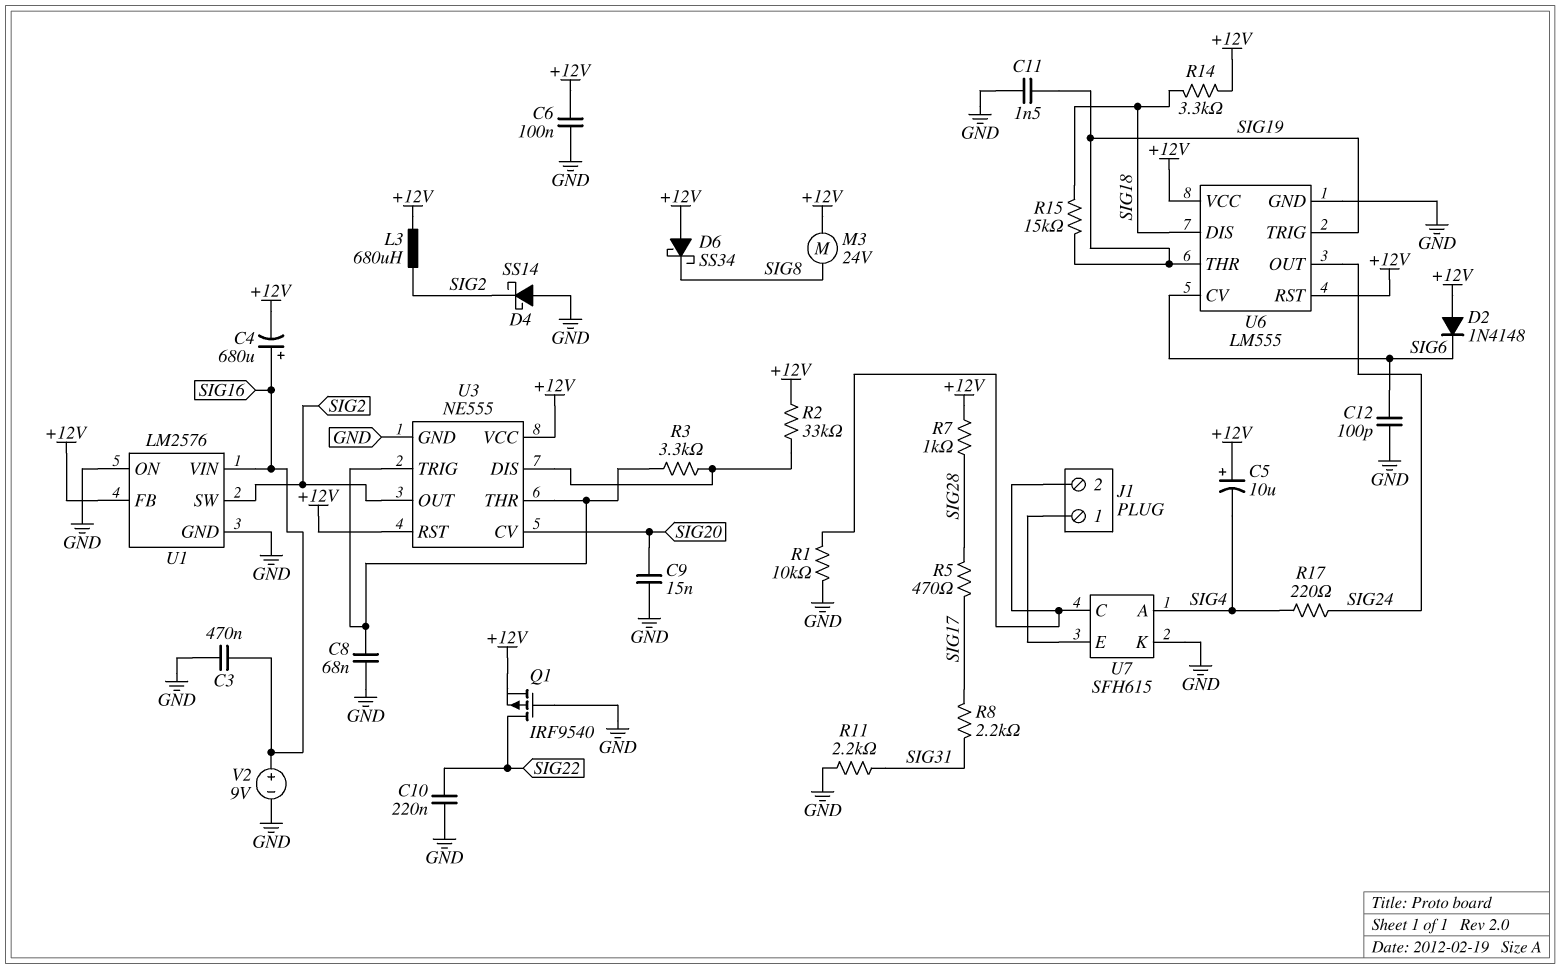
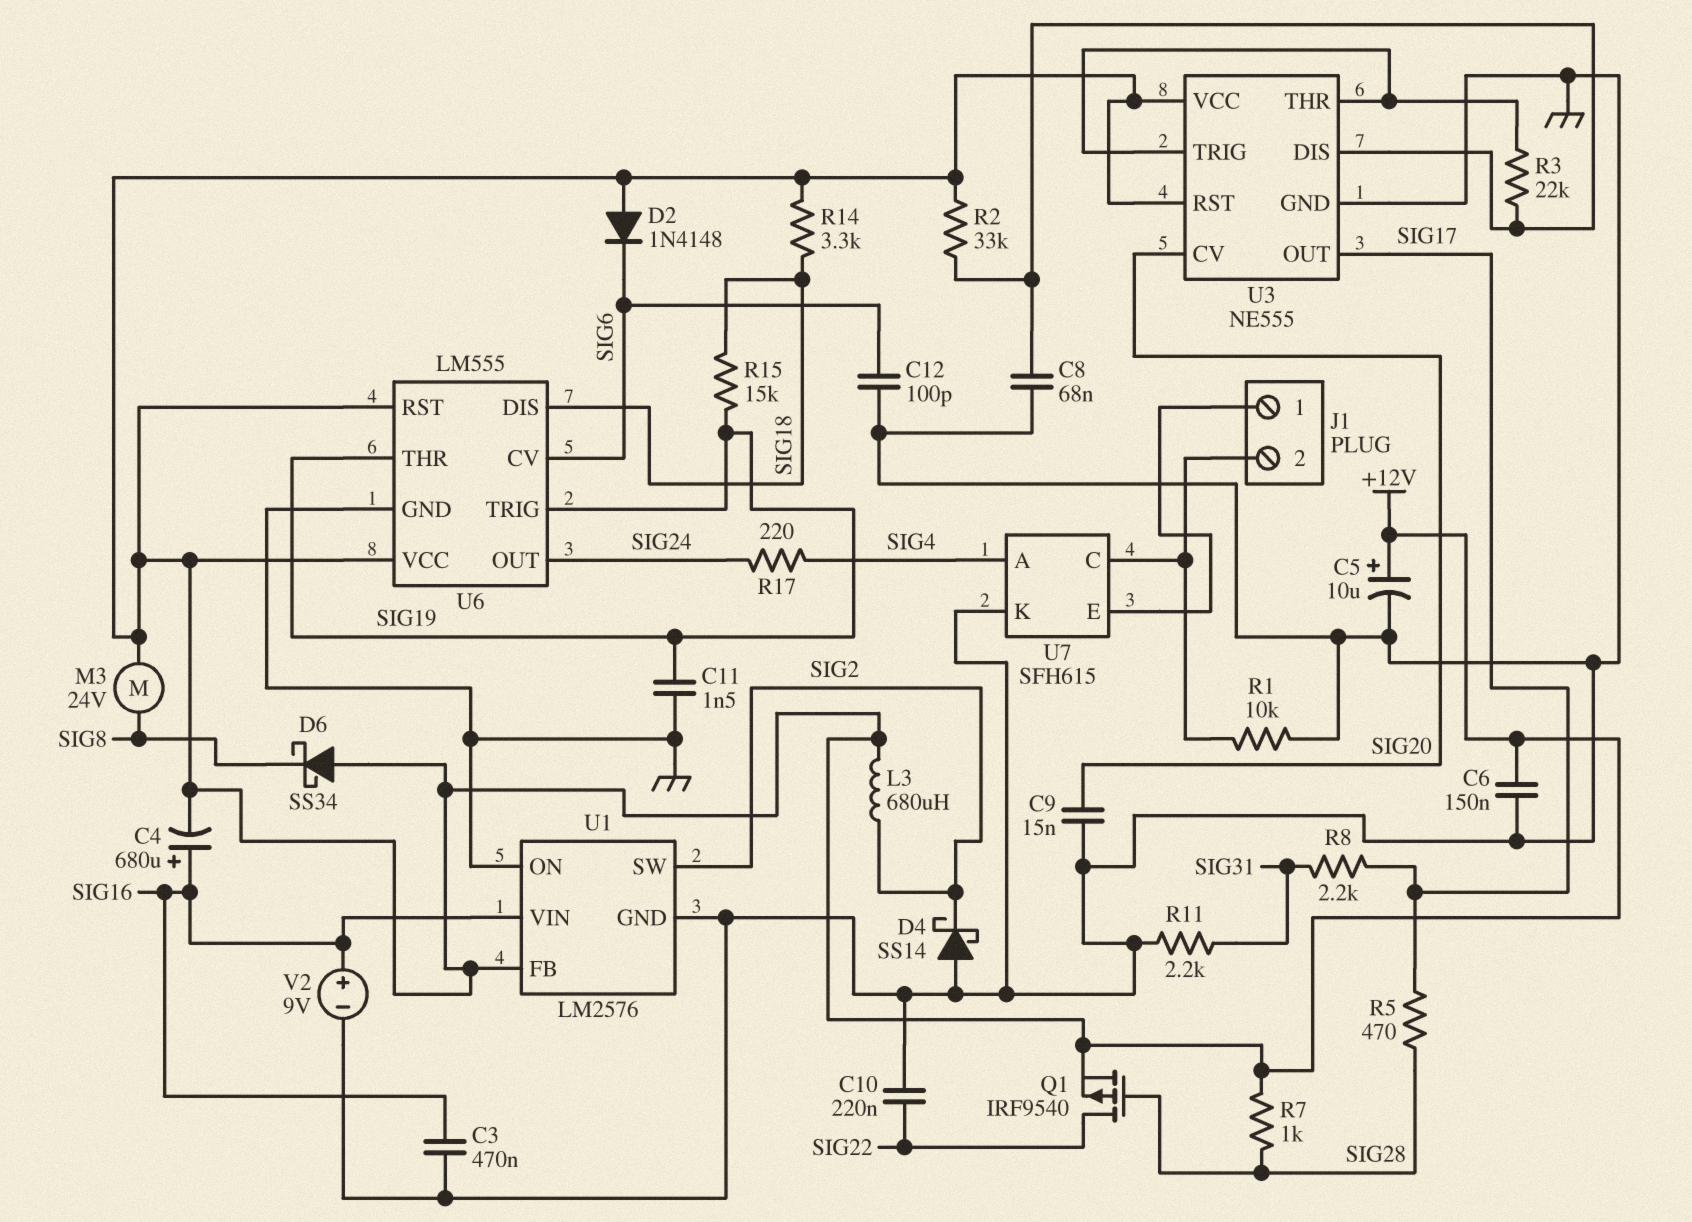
C5: 10uF (plus +12V, minus SIG4) -> 10uF (plus +12V, minus GND)
C6: 100nF (+12V, GND) -> 150nF (+12V, GND)
C8: 68nF (GND, U3/THR) -> 68nF (GND, U3/DIS)
Q1: PMOS IRF9540 (G GND, D SIG22, S +12V) -> PMOS IRF9540 (G SIG28, D SIG22, S +12V)
R3: 3.3k (U3/DIS, U3/THR) -> 22k (U3/DIS, U3/THR)
U3 pin OUT: SIG2 -> SIG17

